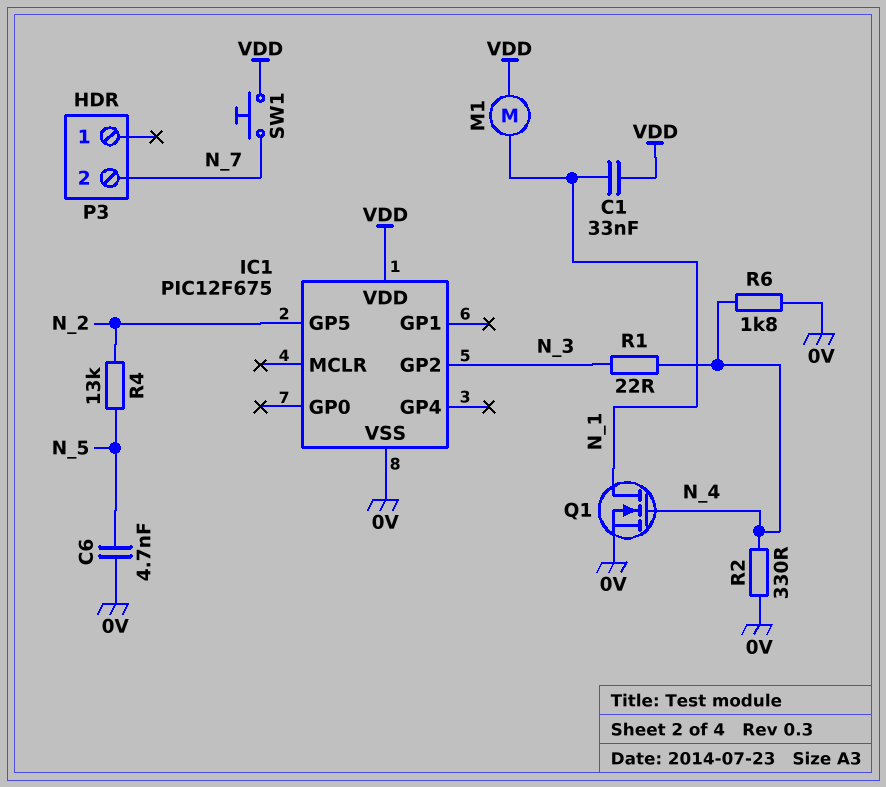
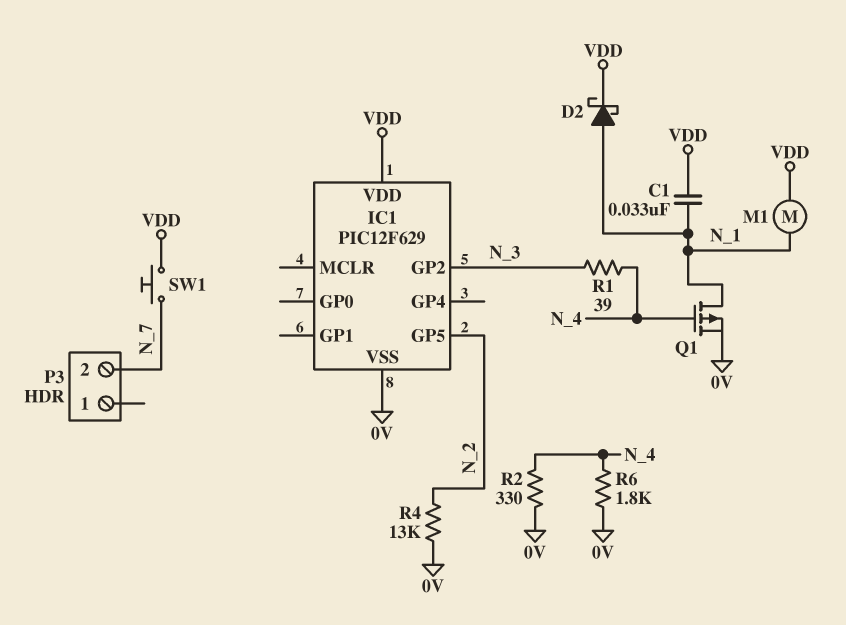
C6: 4.7nF (0V, N_5) -> none
D2: none -> schottky (A N_1, K VDD)
IC1: PIC12F675 -> PIC12F629
Q1: NMOS (G N_4, D N_1, S 0V) -> PMOS (G N_4, D N_1, S 0V)
R1: 22 (N_3, N_4) -> 39 (N_3, N_4)
R4: 13k (N_2, N_5) -> 13k (0V, N_2)

